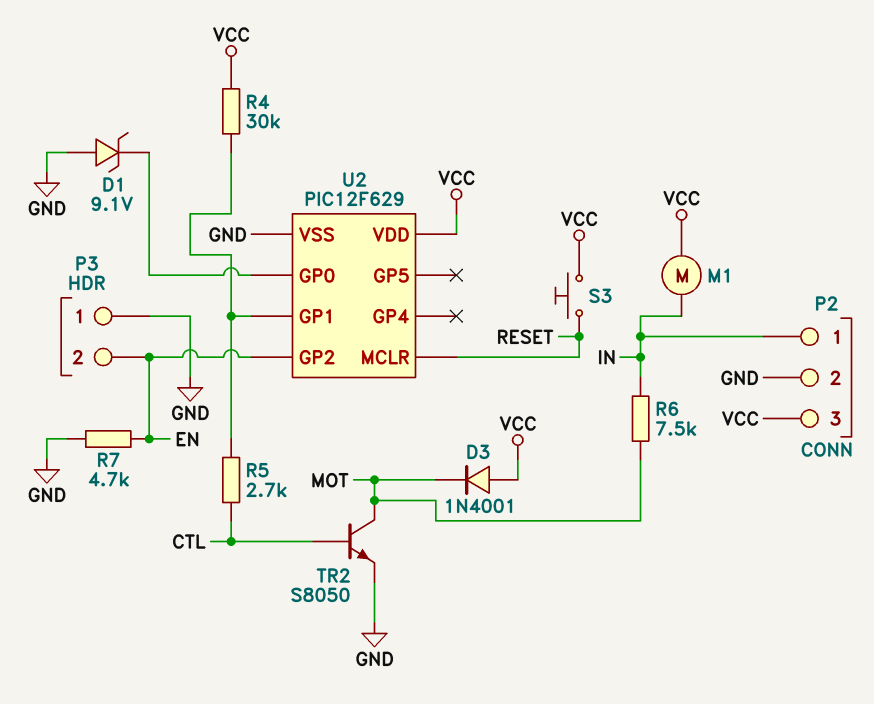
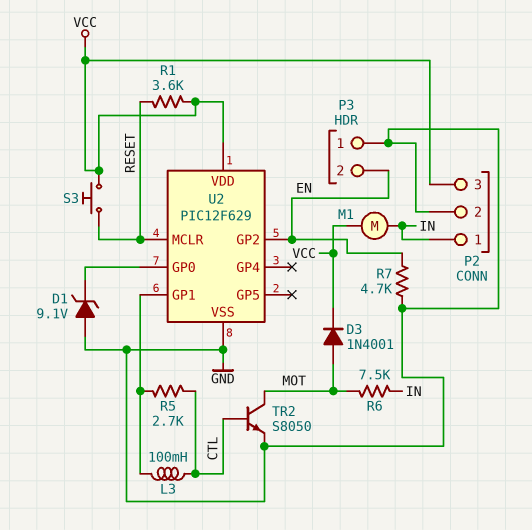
D3: diode 1N4001 (A VCC, K MOT) -> diode 1N4001 (A MOT, K VCC)
L3: none -> 100mH (CTL, U2/GP1)
R1: none -> 3.6k (RESET, VCC)
R4: 30k (U2/GP1, VCC) -> none

